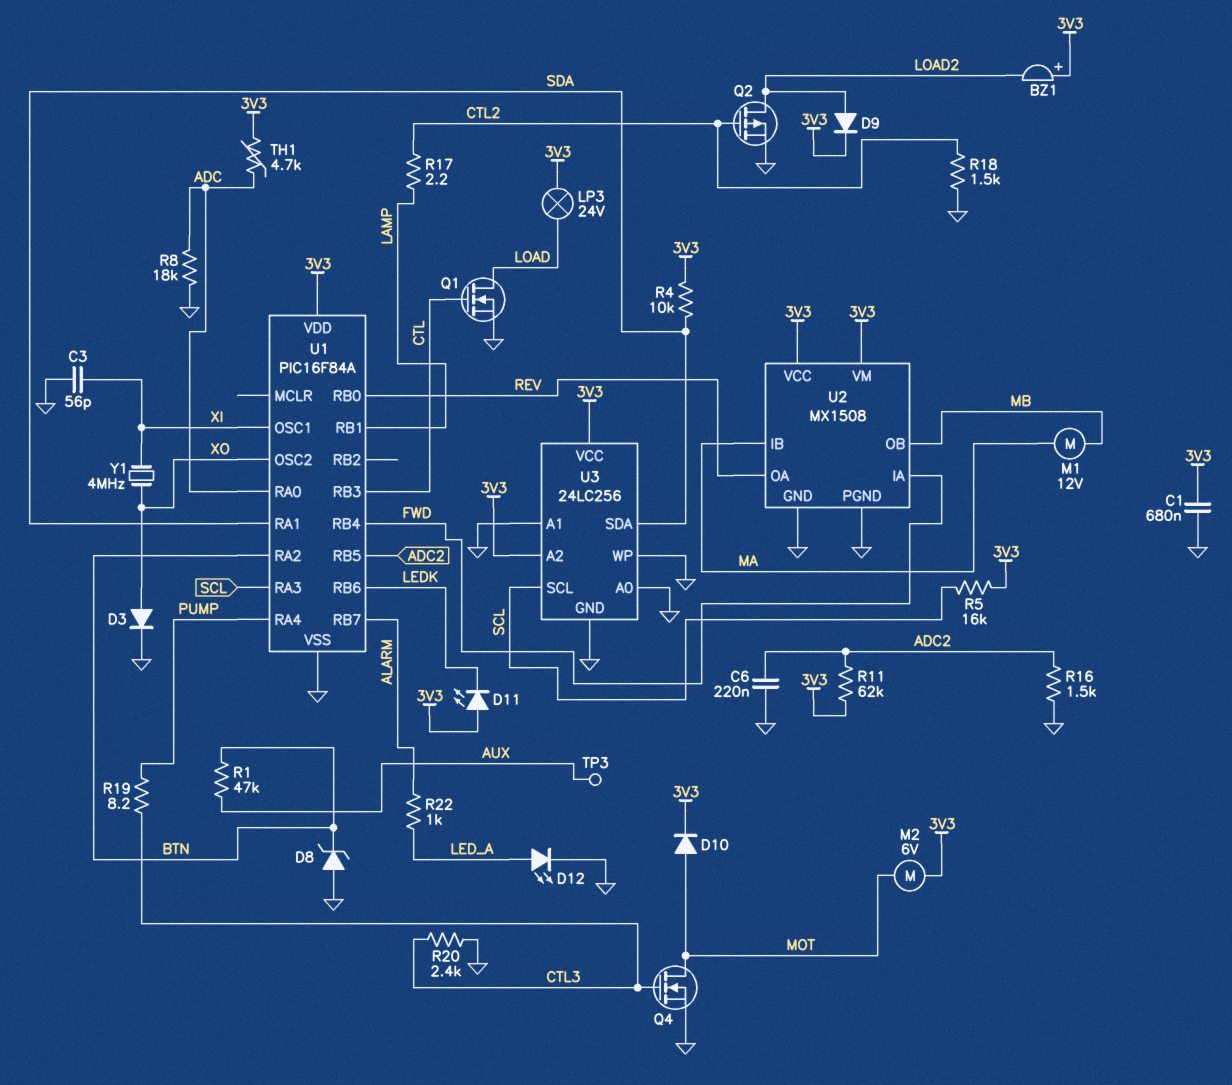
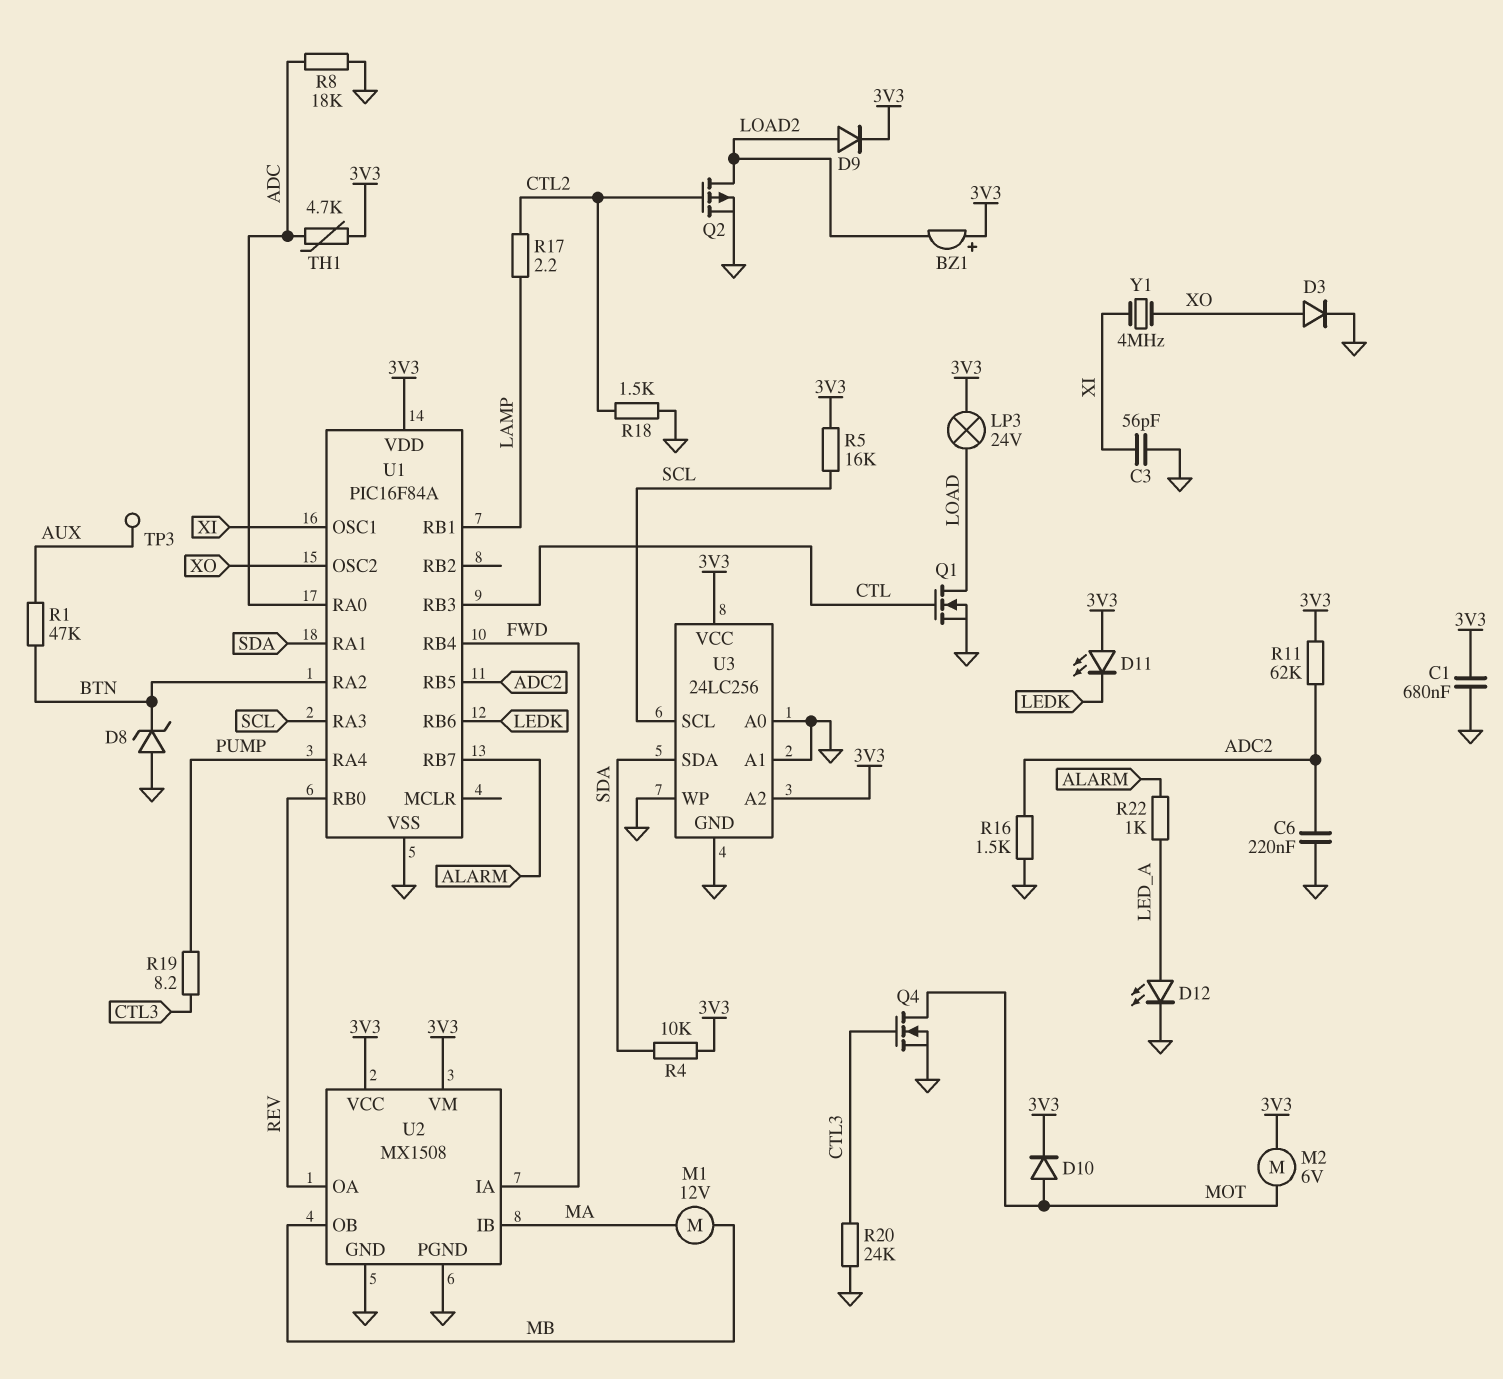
R20: 2.4k (CTL3, GND) -> 24k (CTL3, GND)

